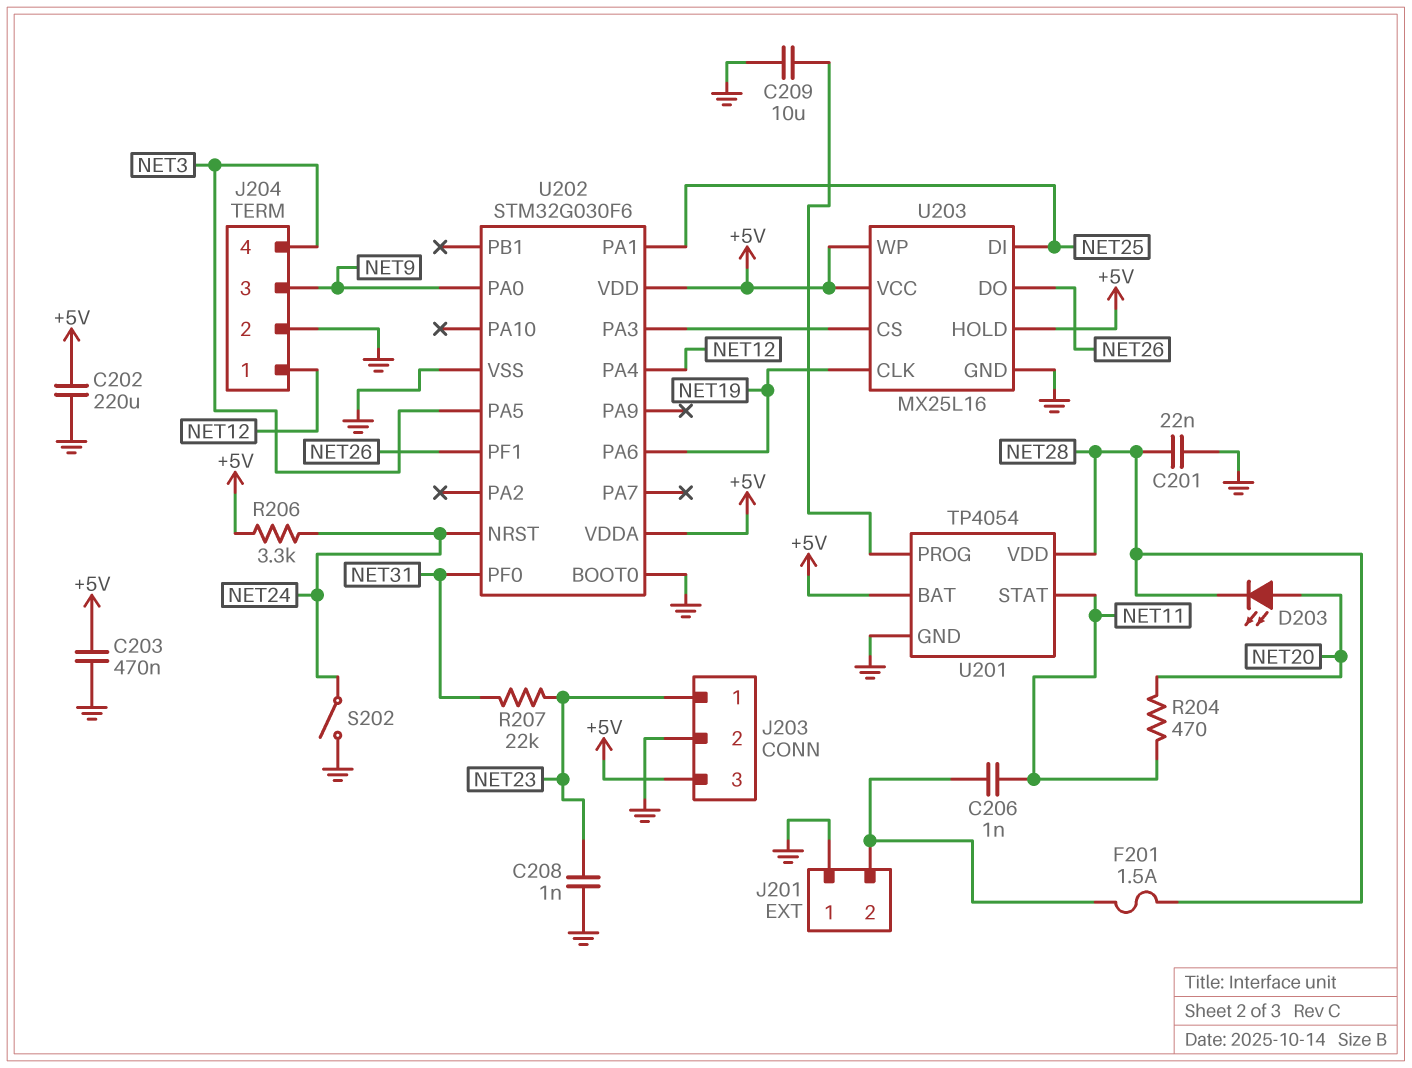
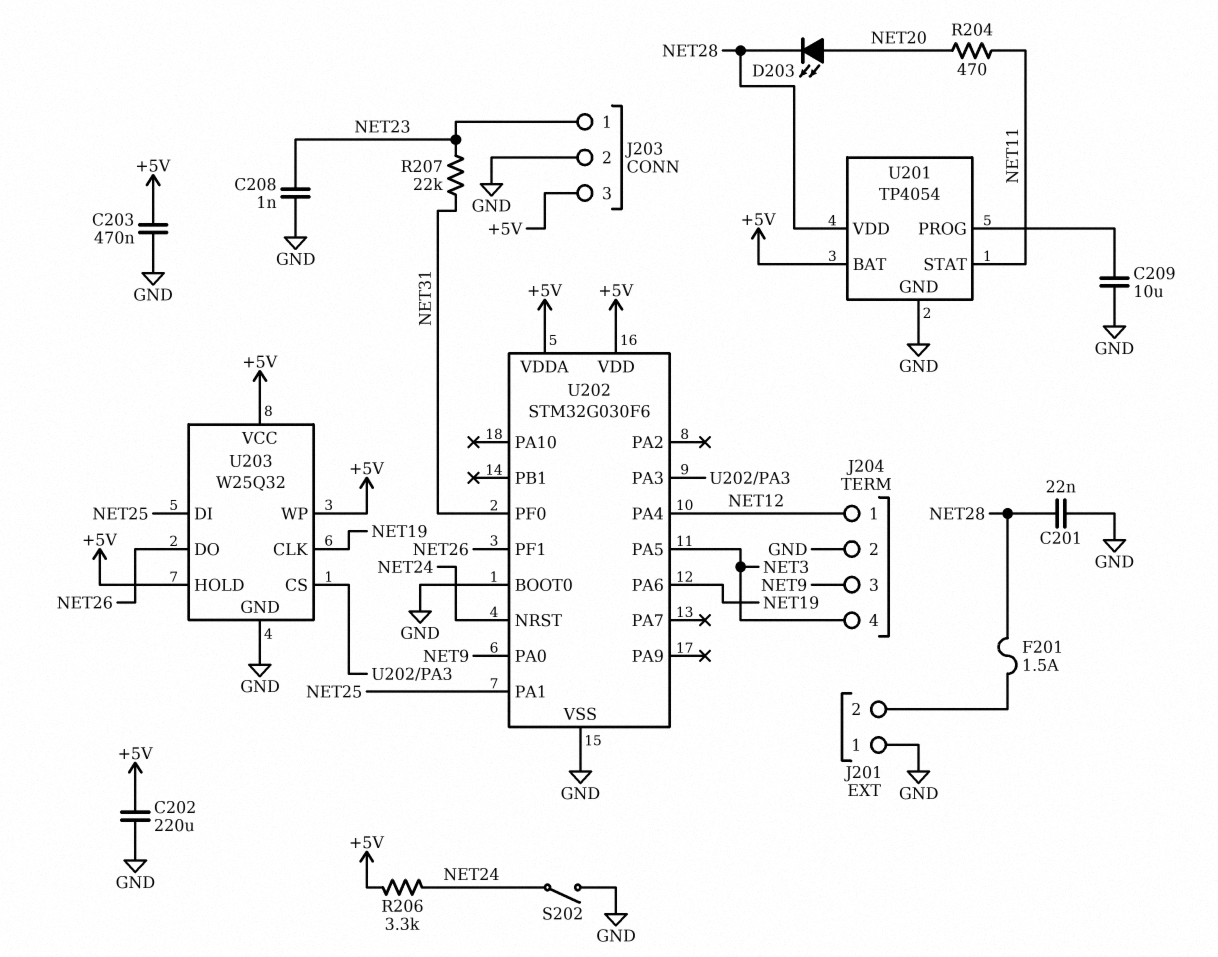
C206: 1nF (J201/2, NET11) -> none
U203: MX25L16 -> W25Q32

